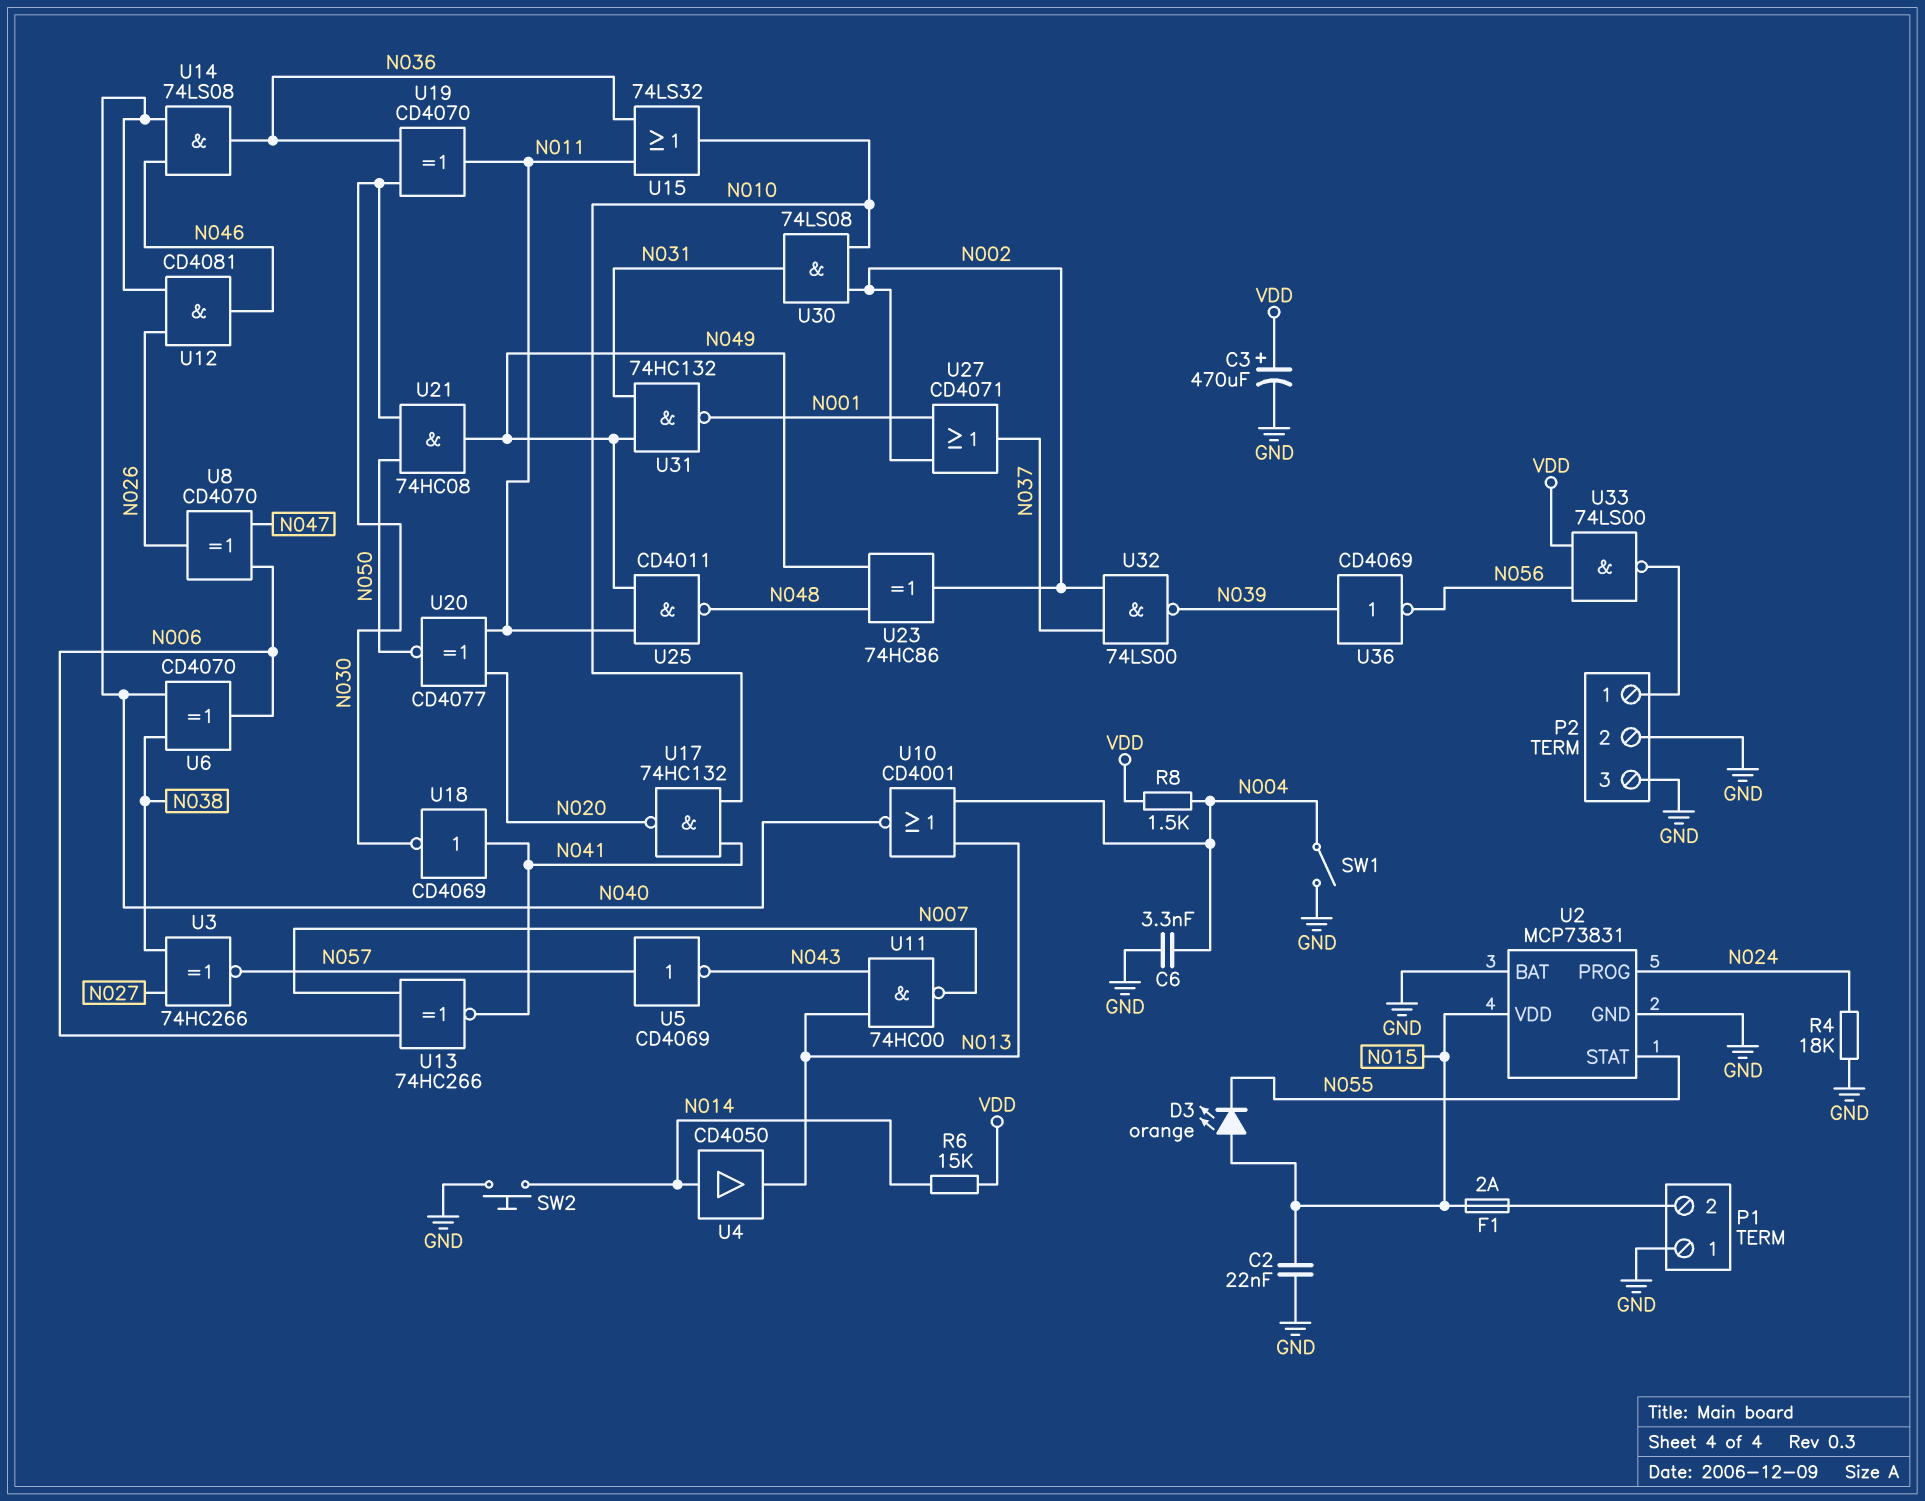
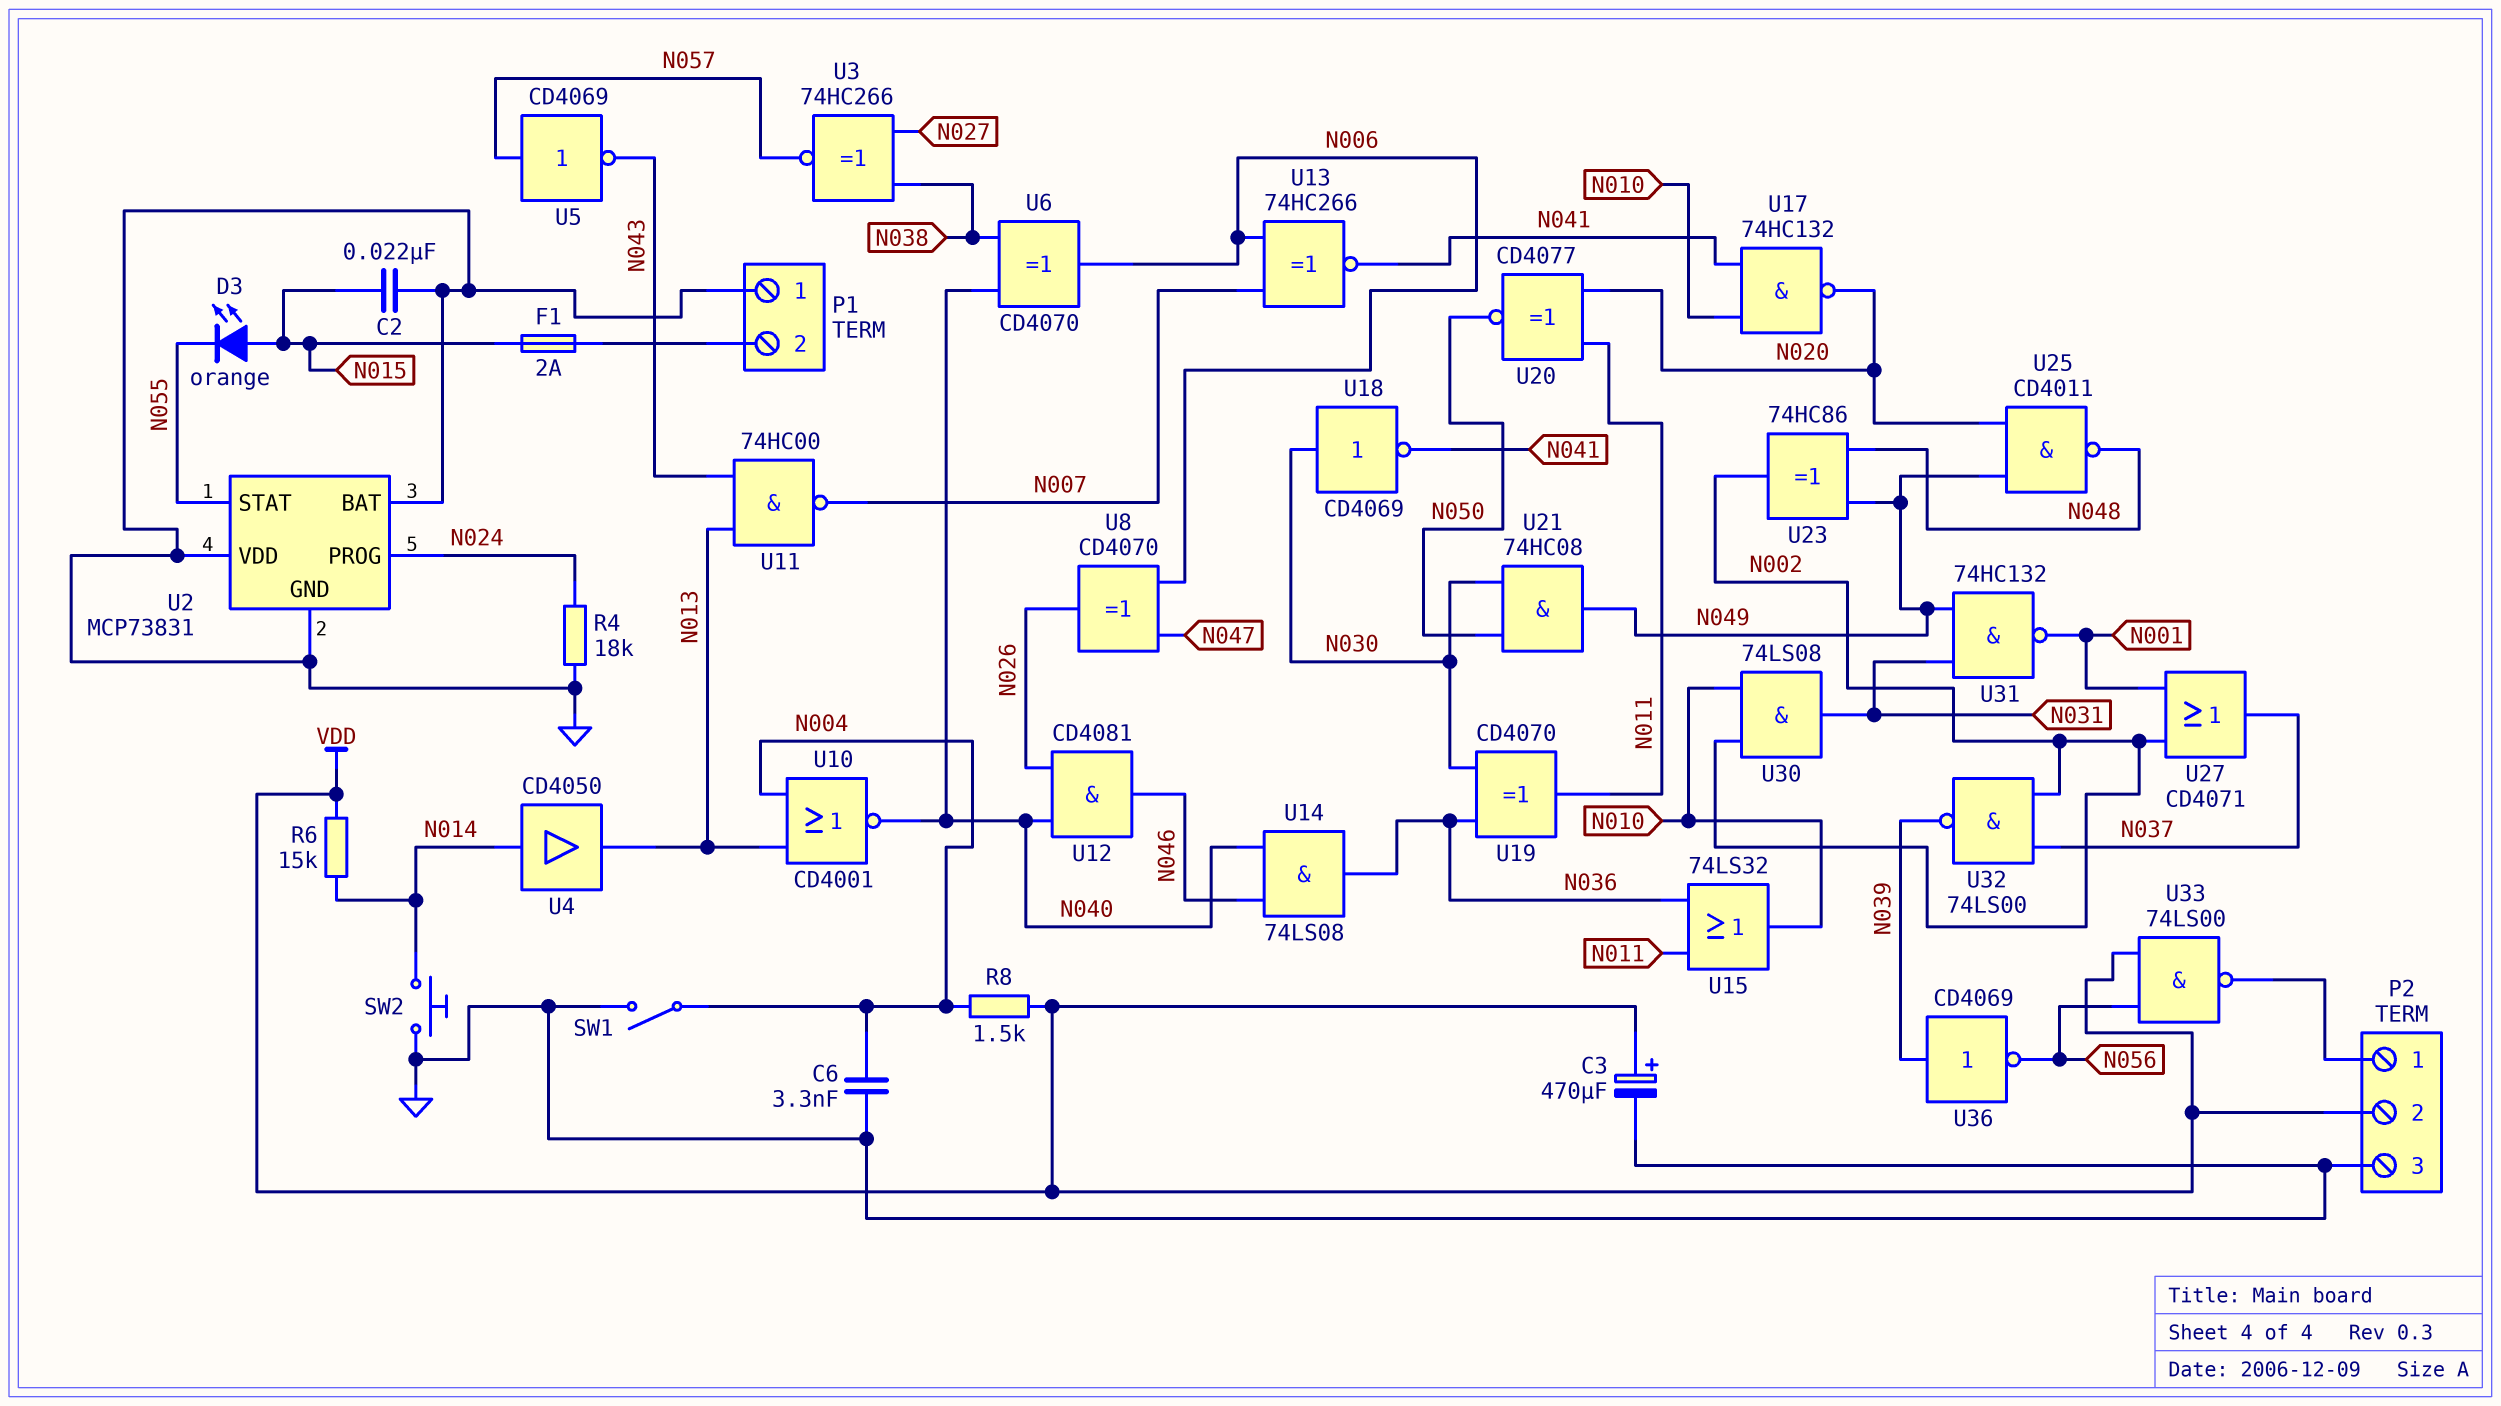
P2 pin 2: GND -> VDD
U2 pin VDD: N015 -> GND
U18: NOT CD4069 (in N041, out N030) -> NOT CD4069 (in N030, out N041)
U25: NAND CD4011 (in N011, in N049, out N048) -> NAND CD4011 (in N020, in N049, out N048)

